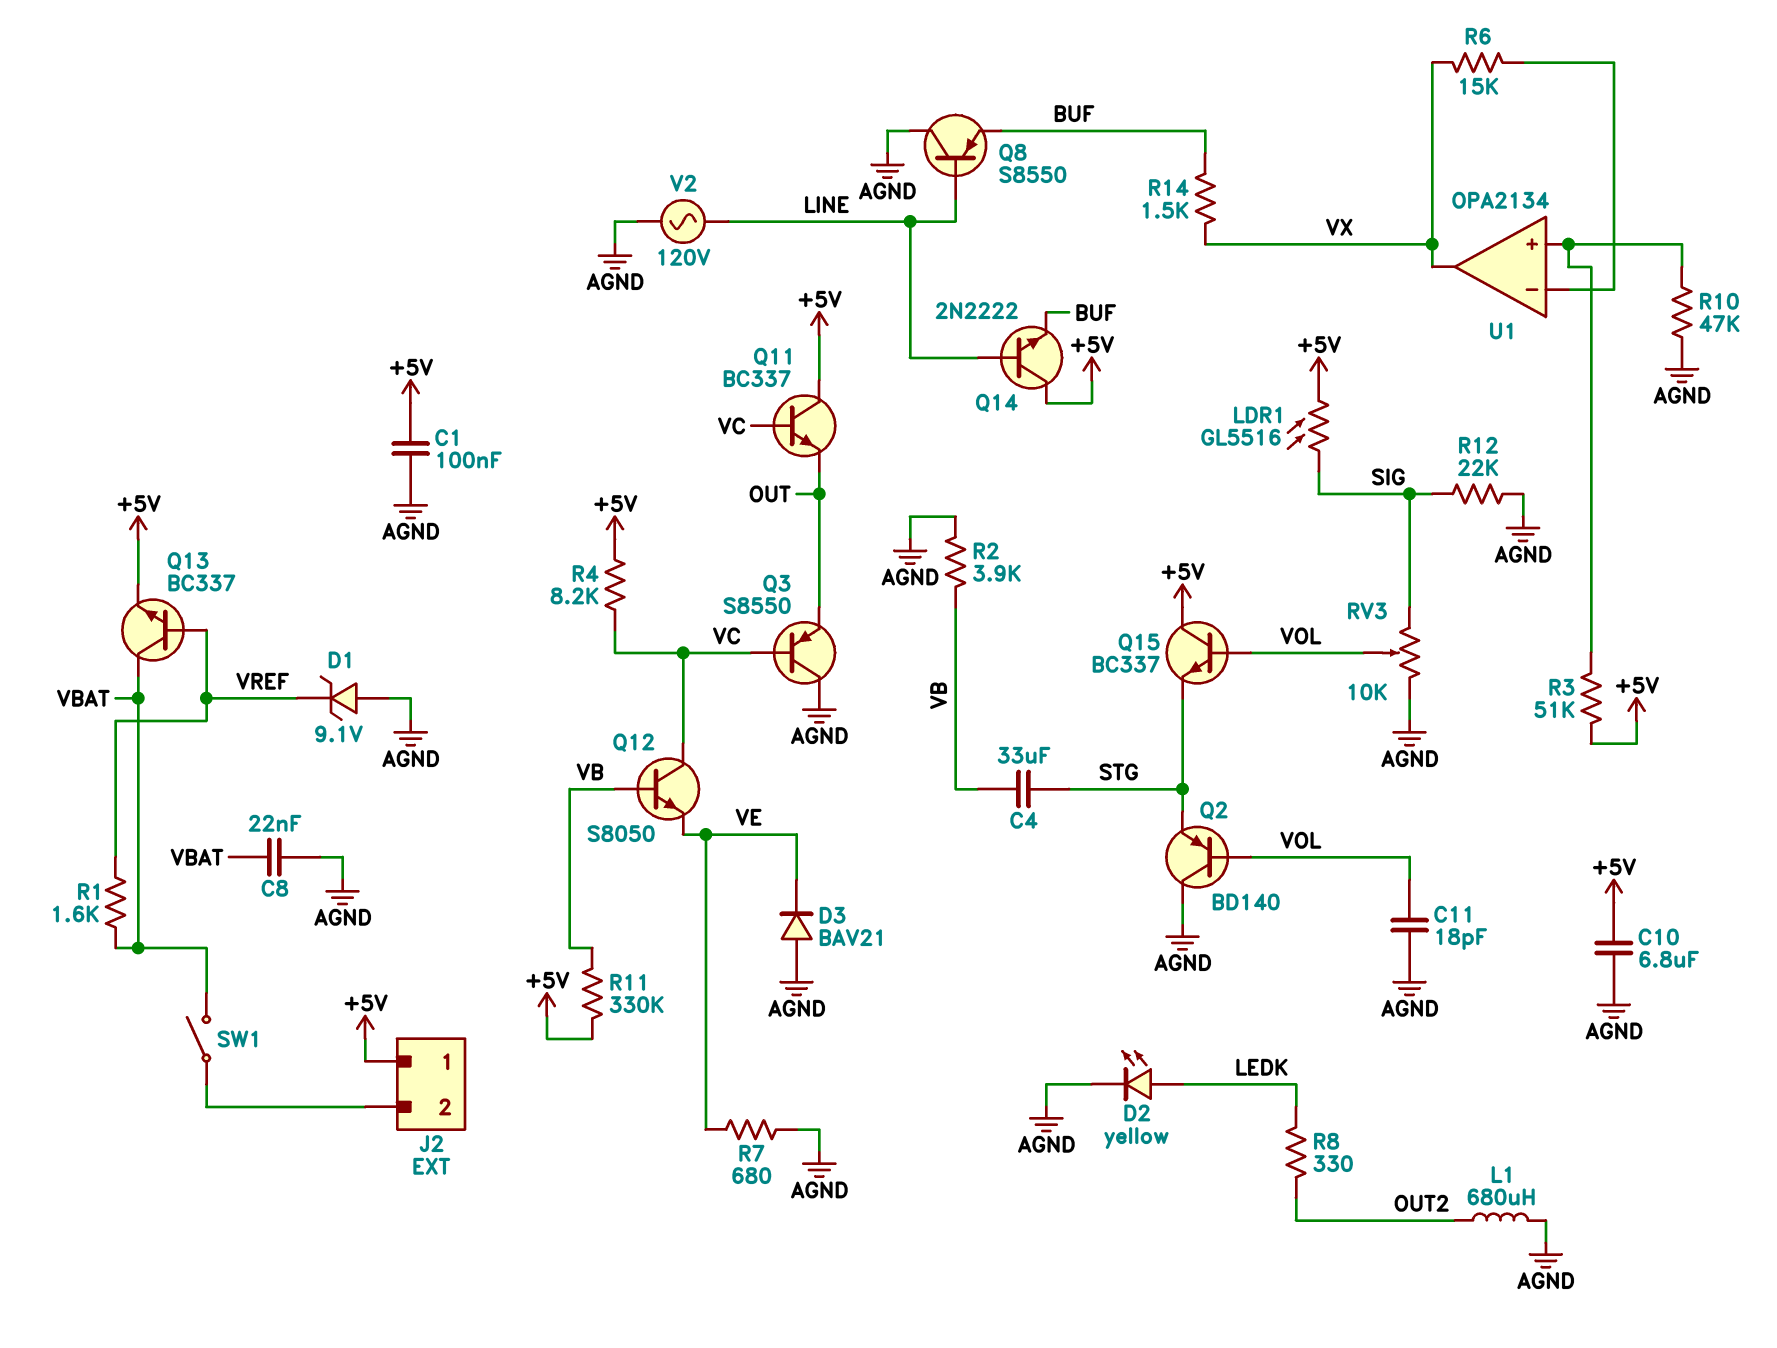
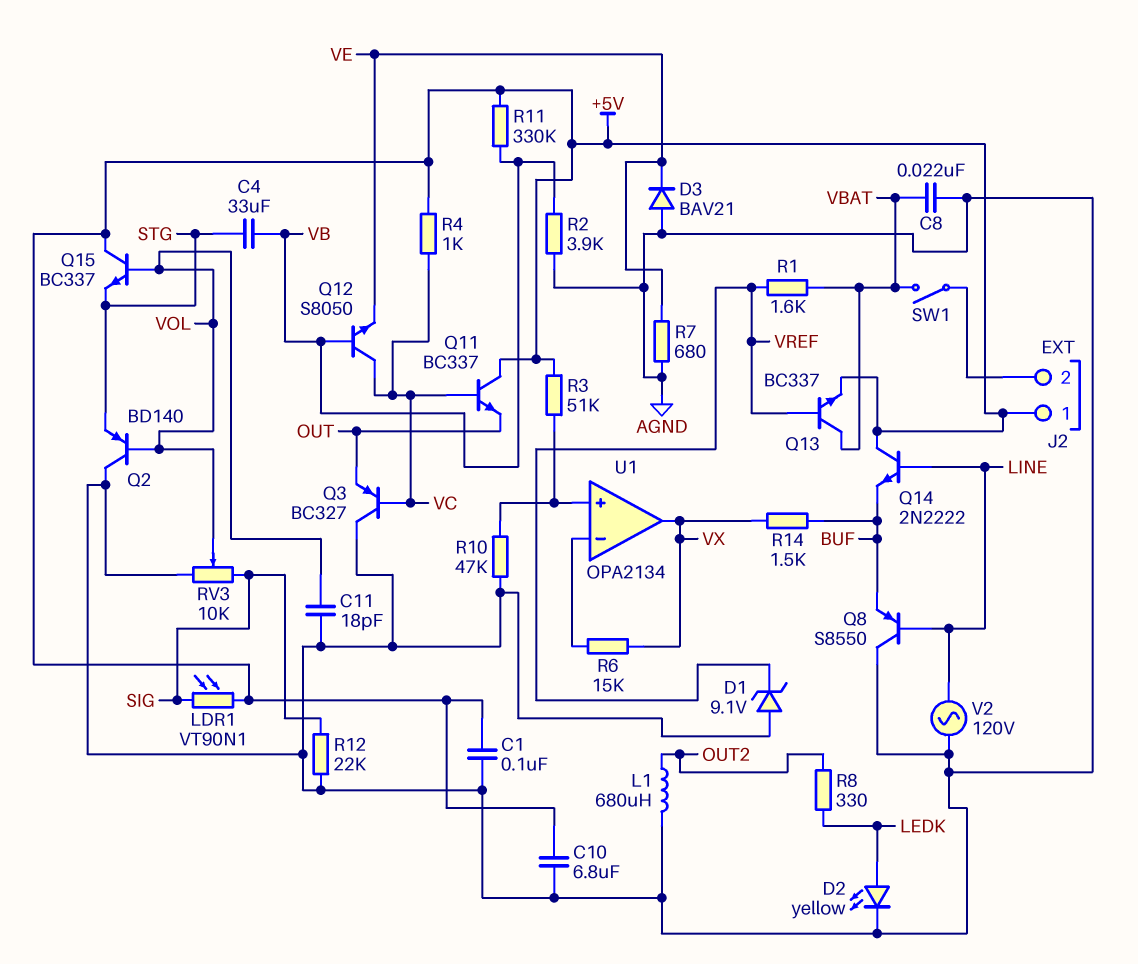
LDR1: GL5516 (+5V, SIG) -> VT90N1 (+5V, SIG)
Q3: PNP S8550 (B VC, C AGND, E OUT) -> PNP BC327 (B VC, C AGND, E OUT)
R4: 8.2k (+5V, VC) -> 1k (+5V, VC)

